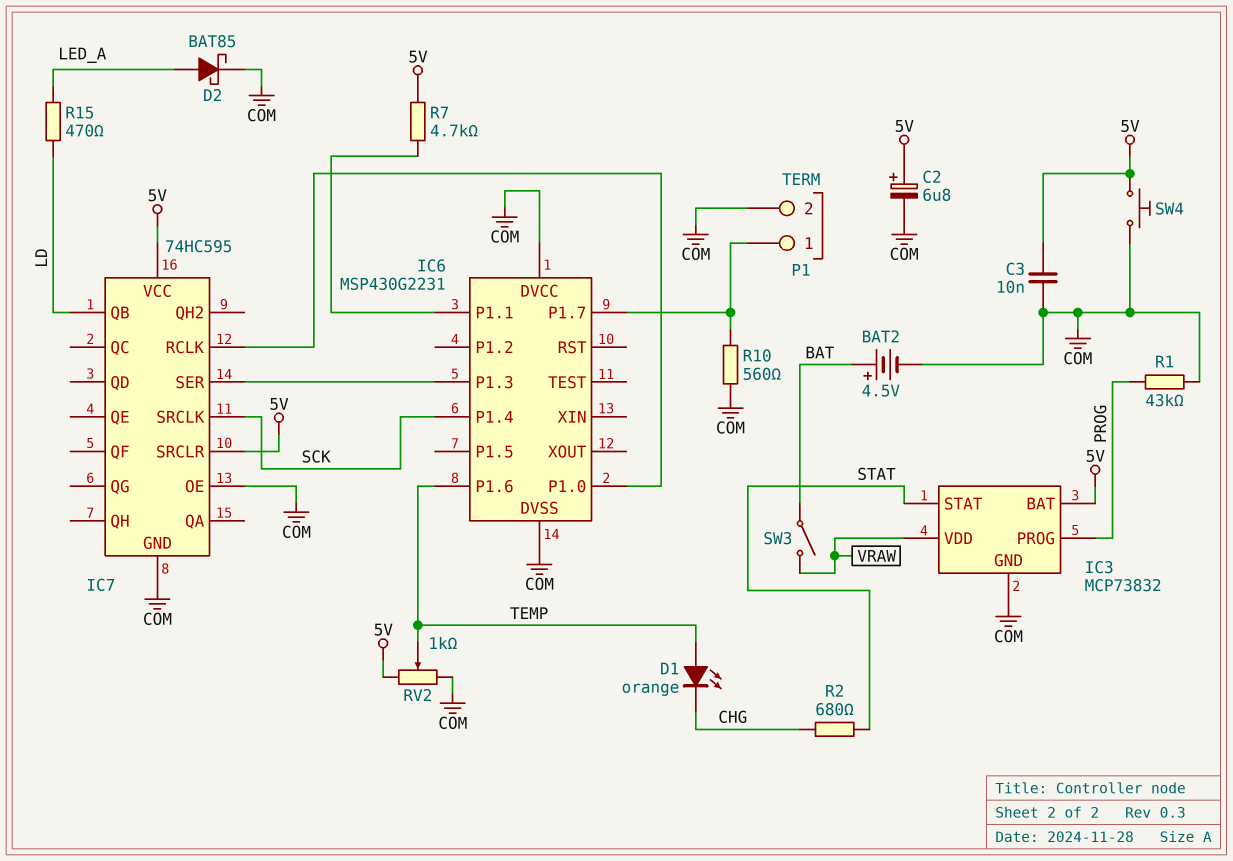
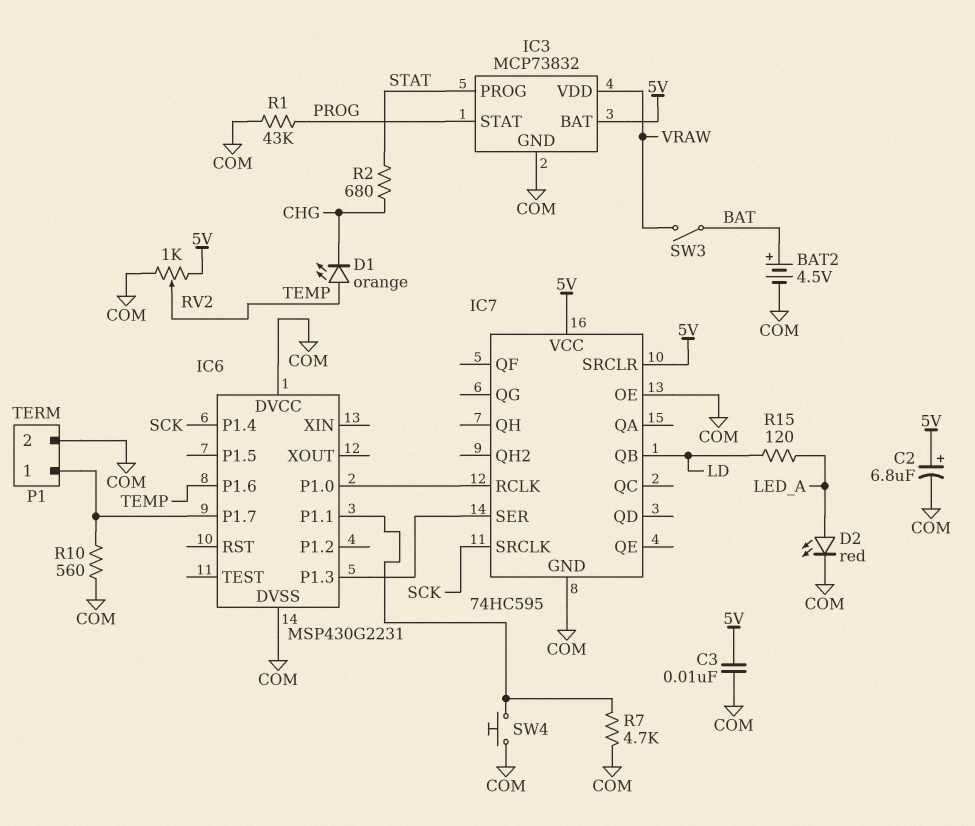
D2: schottky BAT85 (A LED_A, K COM) -> LED red (A LED_A, K COM)
IC3 pin PROG: PROG -> STAT
IC3 pin STAT: STAT -> PROG
R7: 4.7k (5V, IC6/P1.1) -> 4.7k (COM, IC6/P1.1)
R15: 470 (LD, LED_A) -> 120 (LD, LED_A)
SW4: button (5V, COM) -> button (COM, IC6/P1.1)

